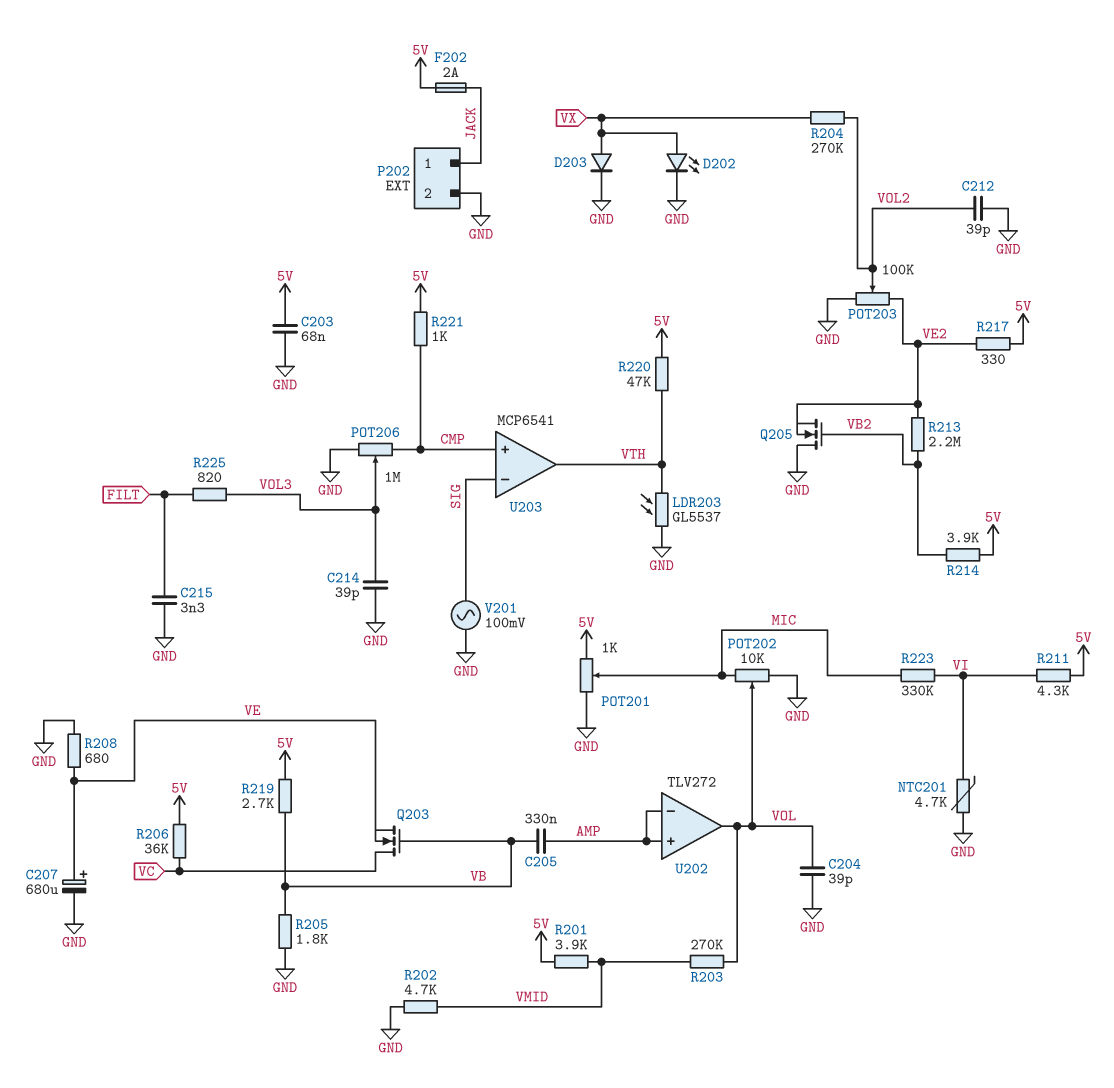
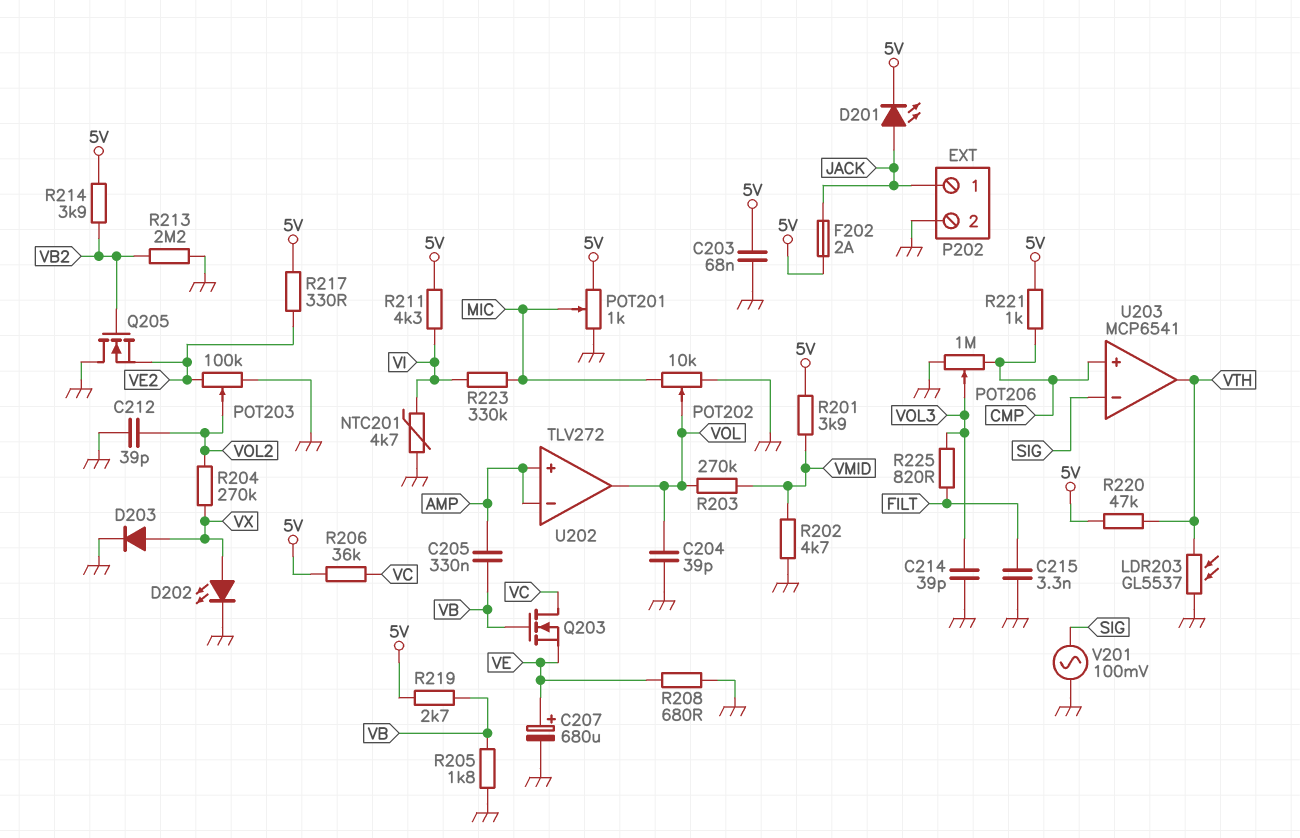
D201: none -> LED (A JACK, K 5V)
R213: 2.2M (VB2, VE2) -> 2.2M (GND, VB2)

